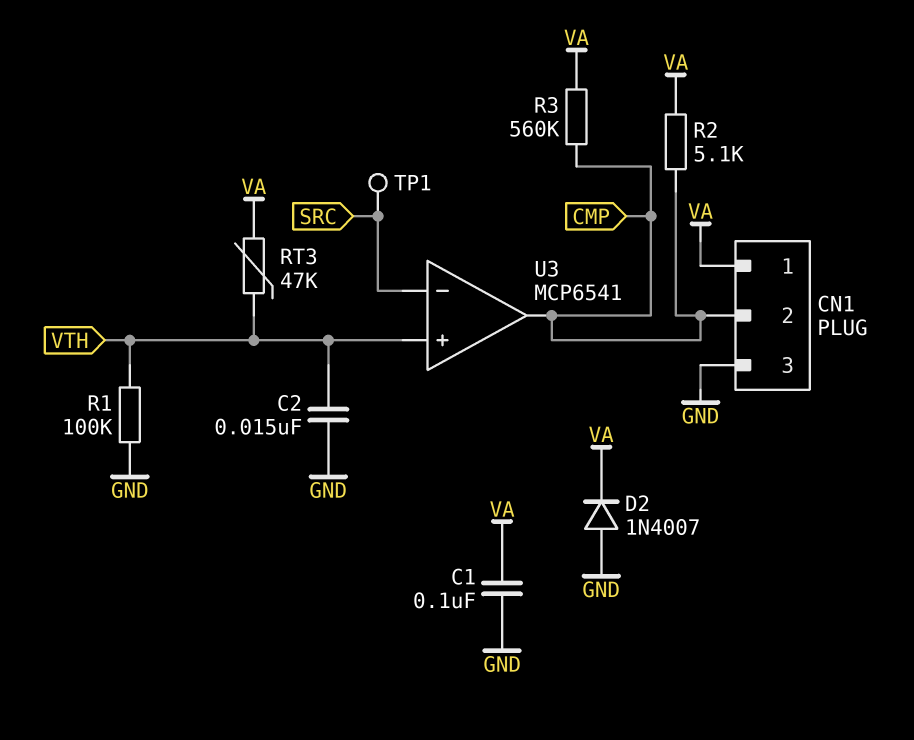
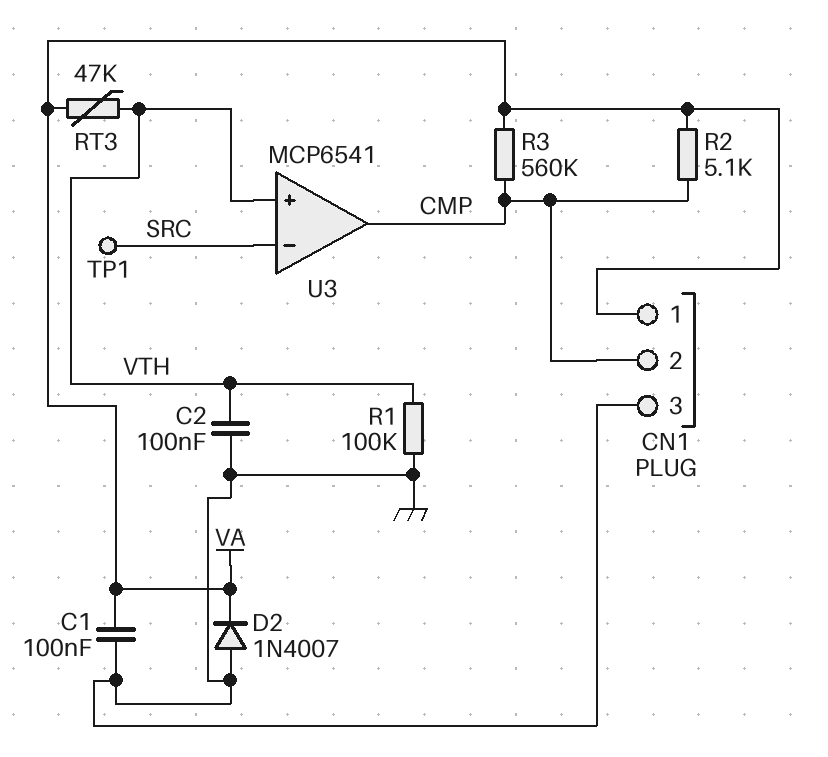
C2: 15nF (GND, VTH) -> 100nF (GND, VTH)

